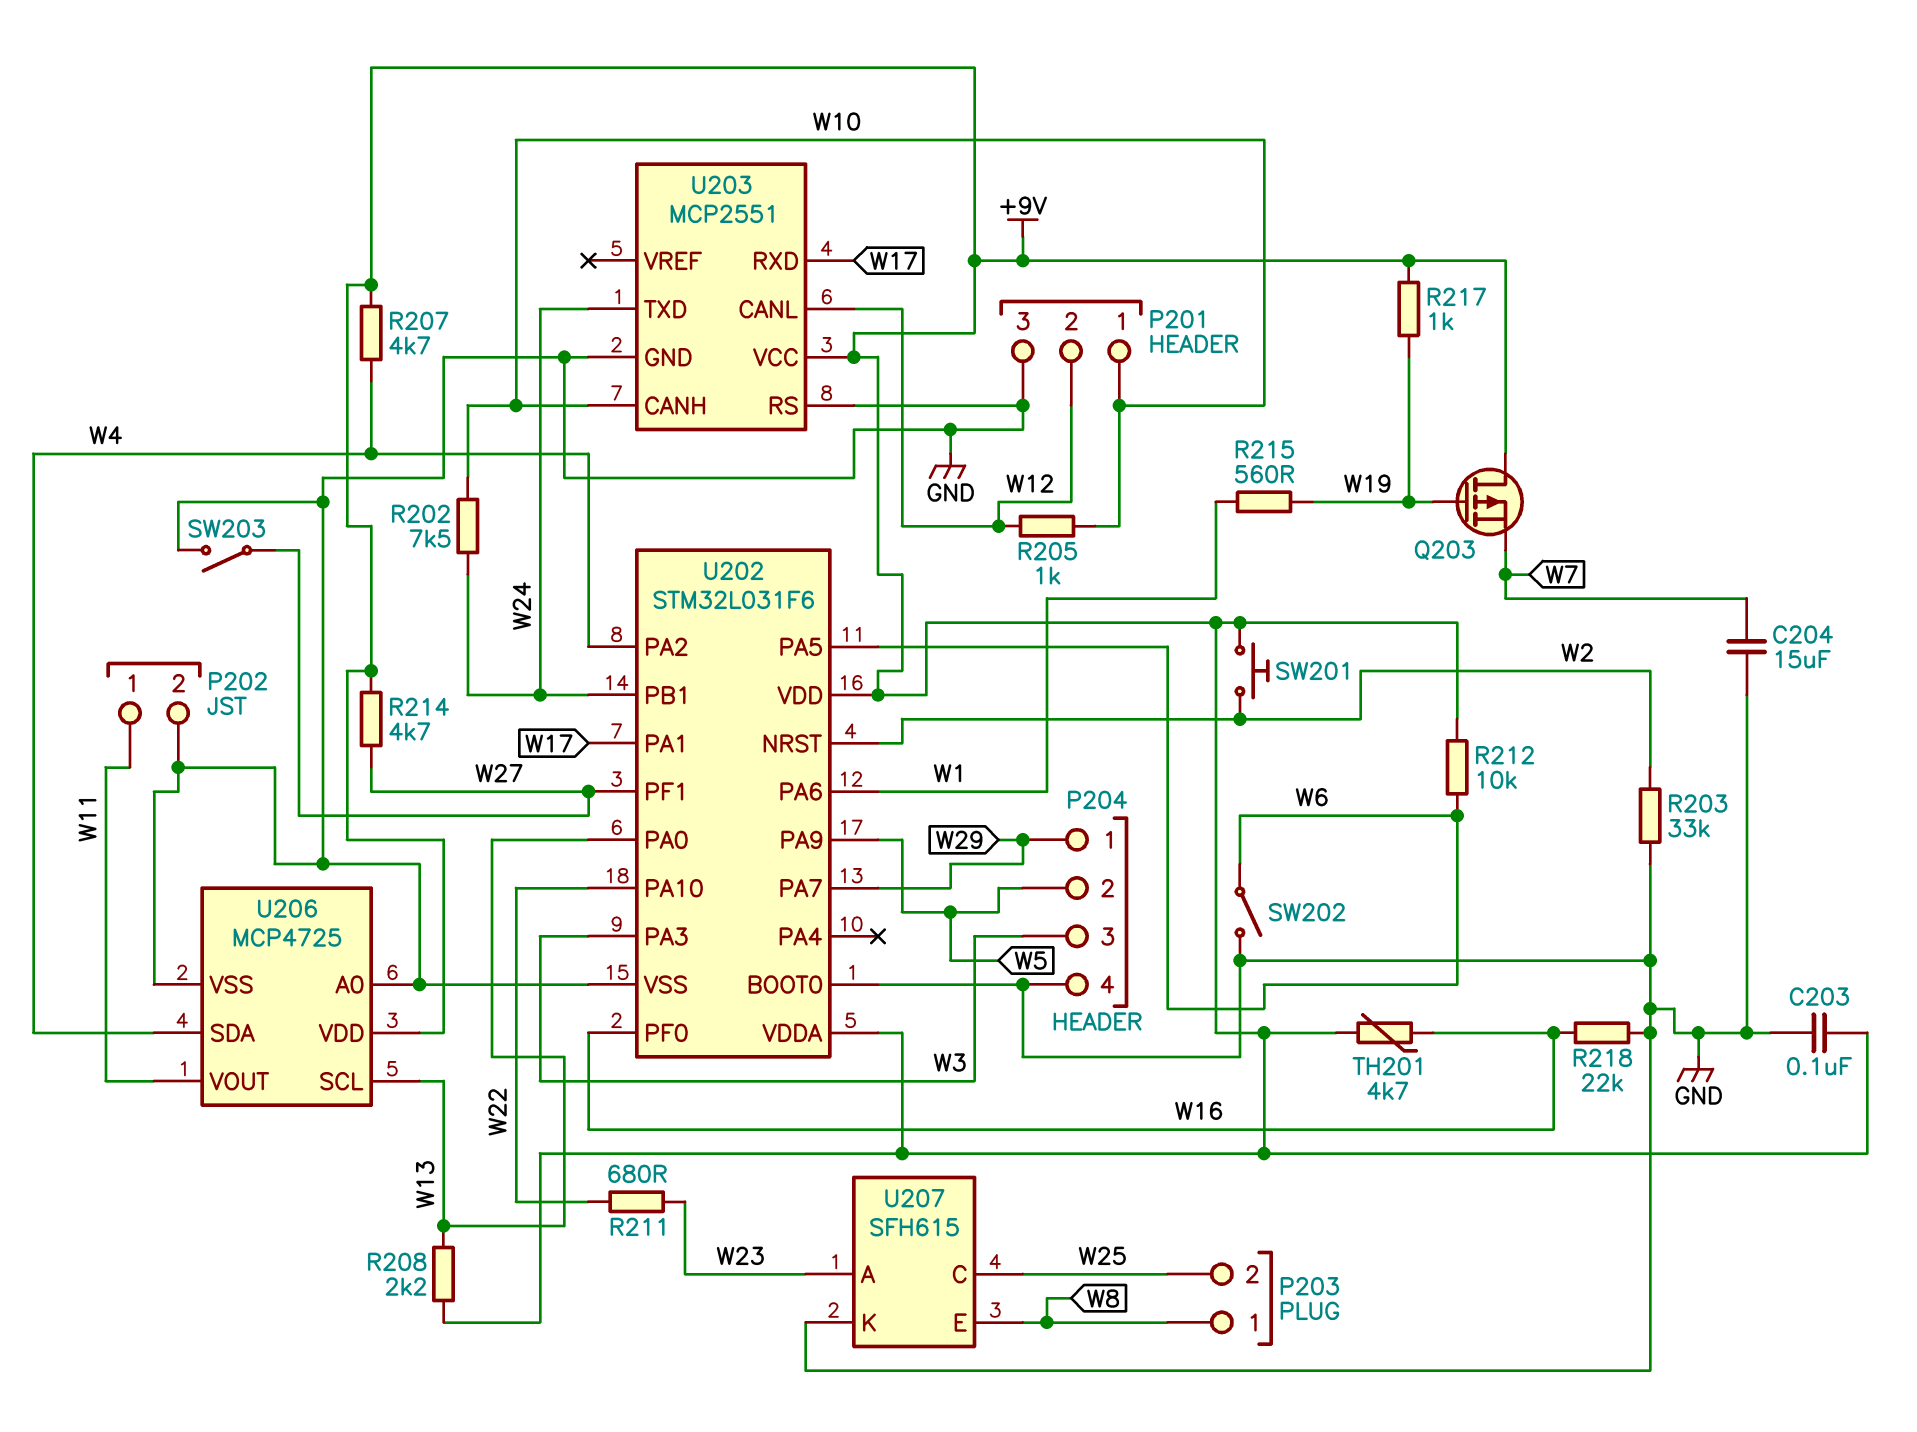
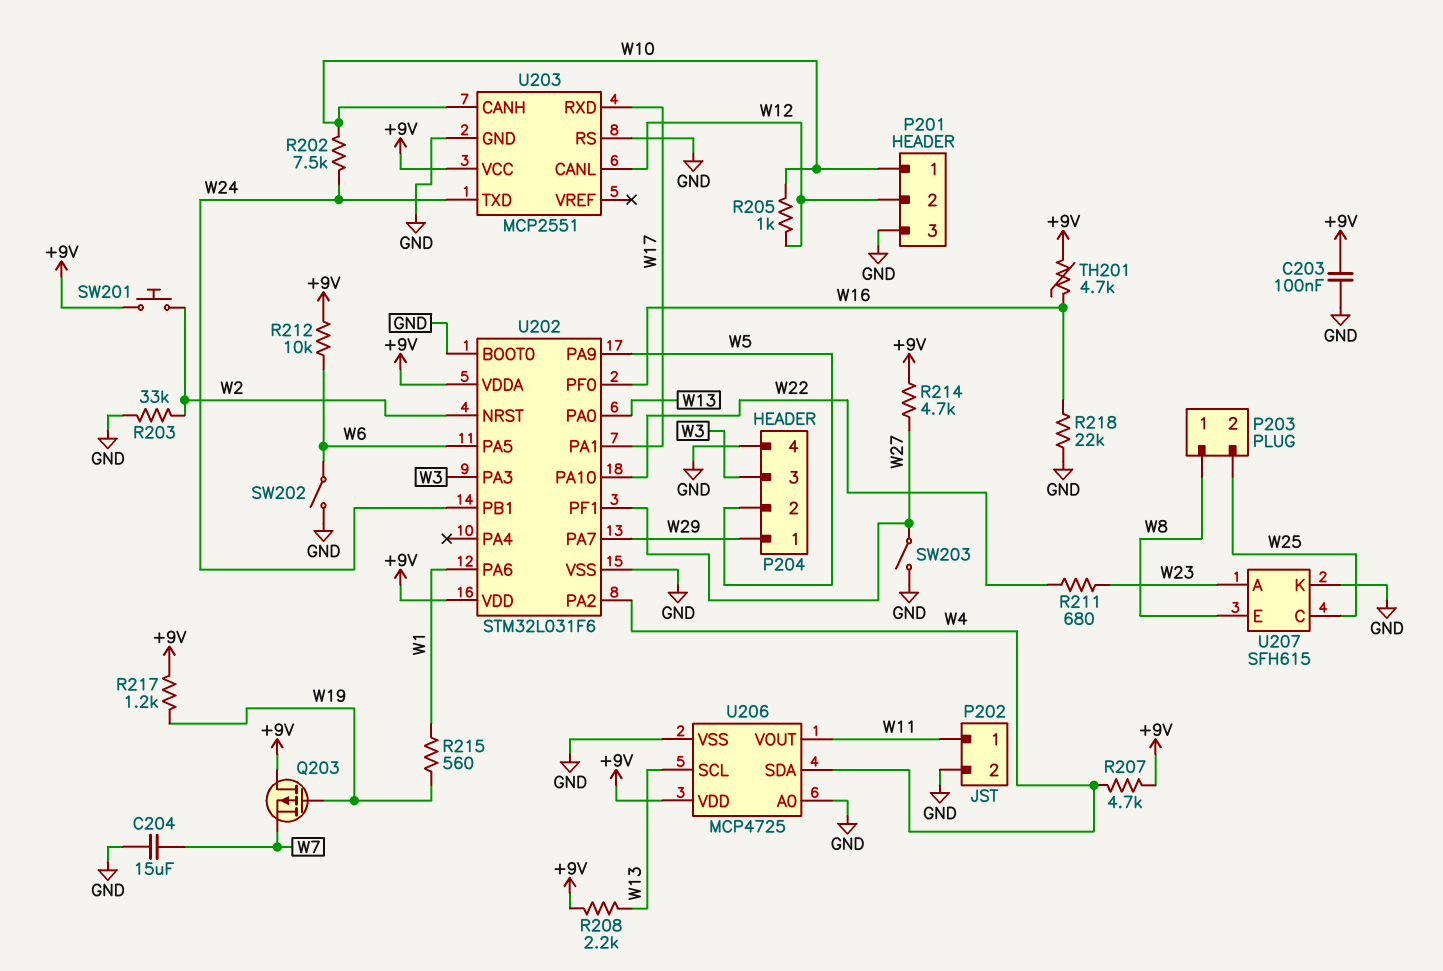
R217: 1k (+9V, W19) -> 1.2k (+9V, W19)

